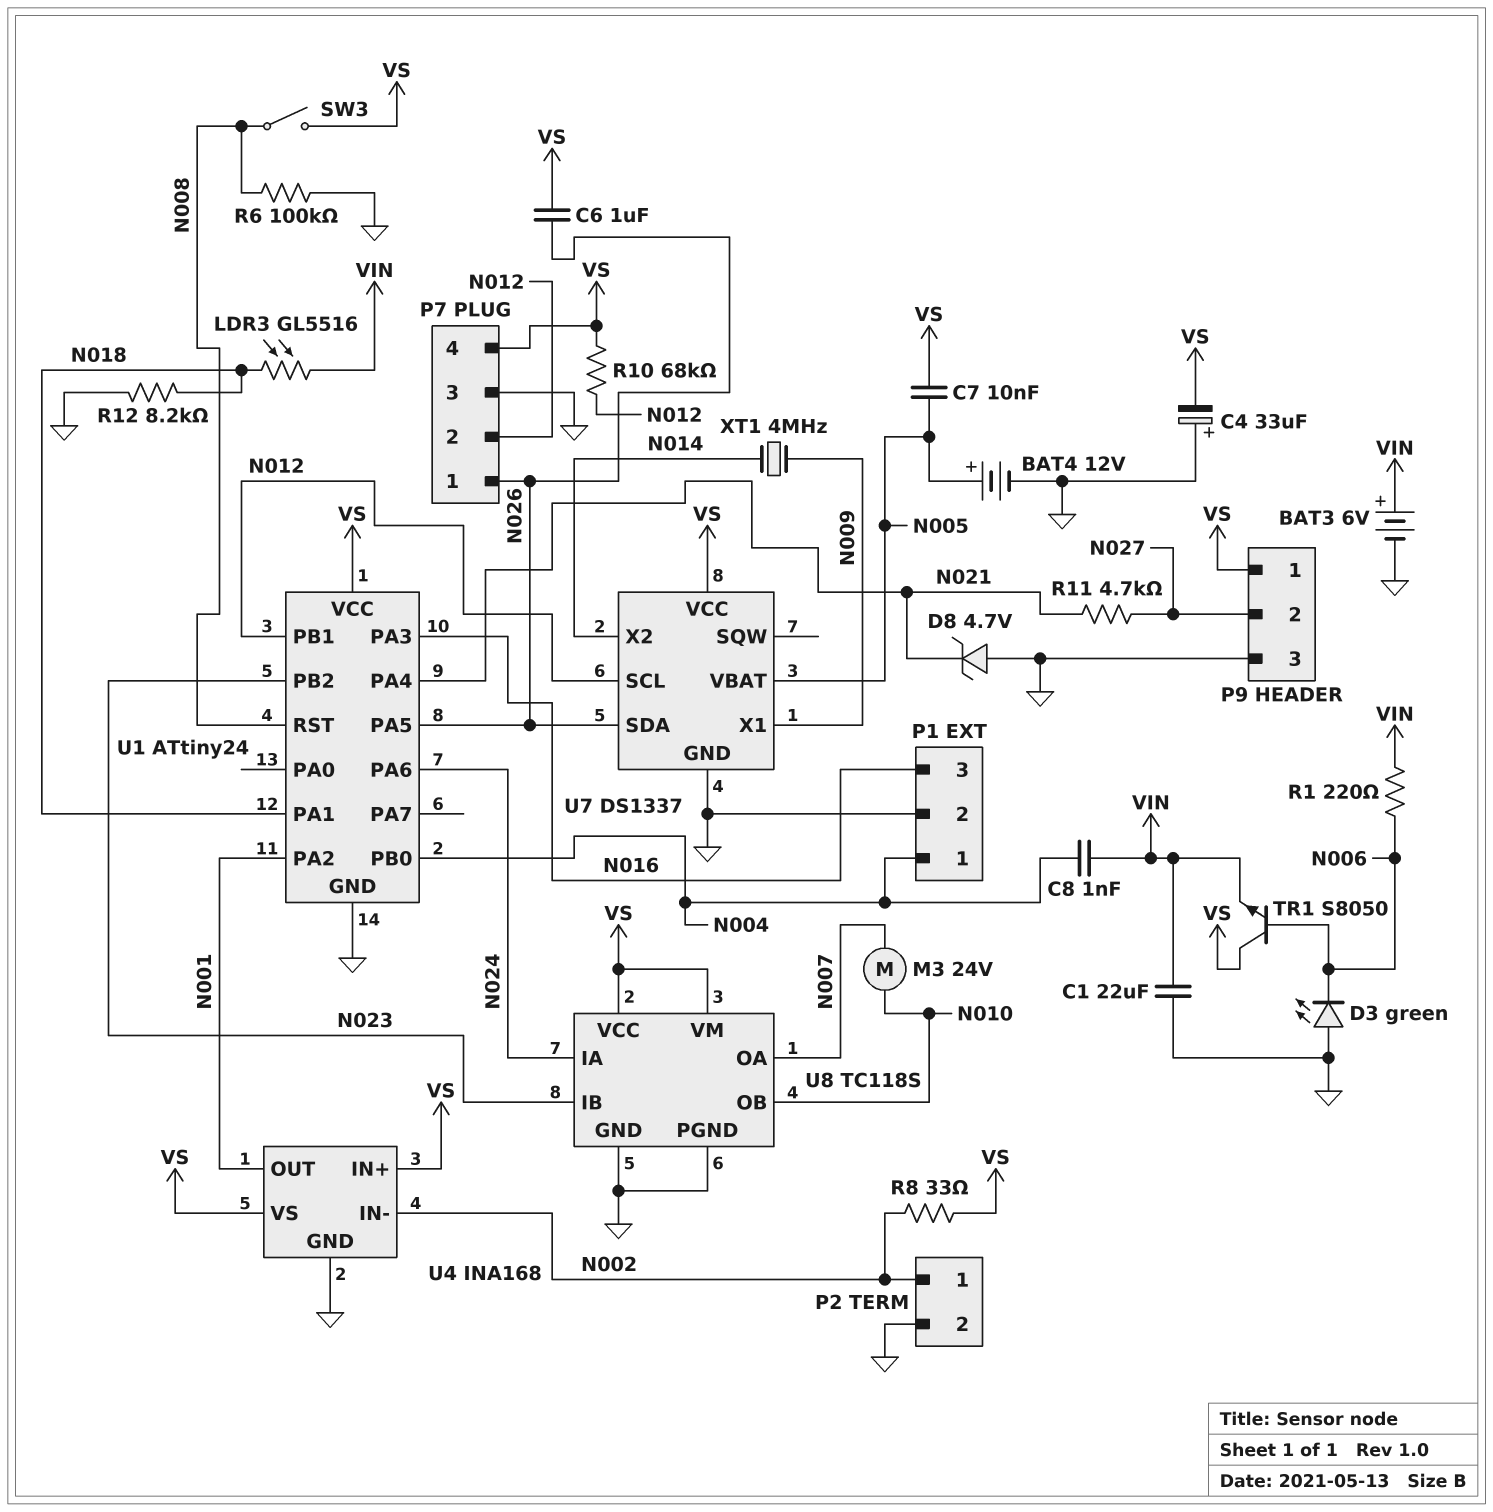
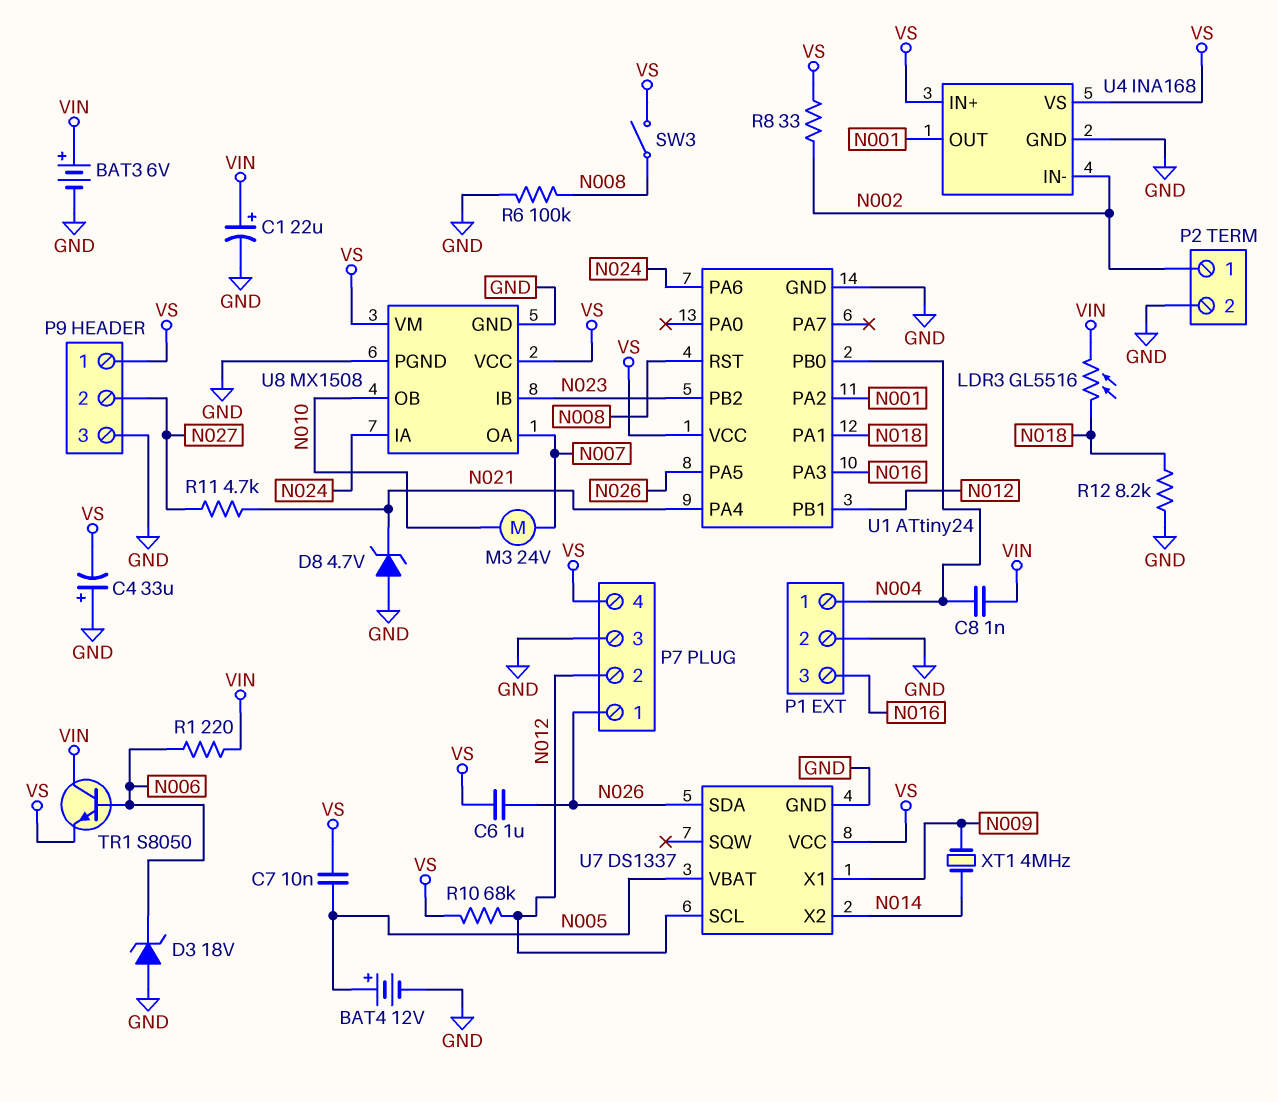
C1: 22uF (GND, VIN) -> 22uF (plus VIN, minus GND)
D3: LED green (A GND, K N006) -> zener 18V (A GND, K N006)
TR1: NPN S8050 (B N006, C VS, E VIN) -> NPN S8050 (B N006, C VIN, E VS)
U8: TC118S -> MX1508

